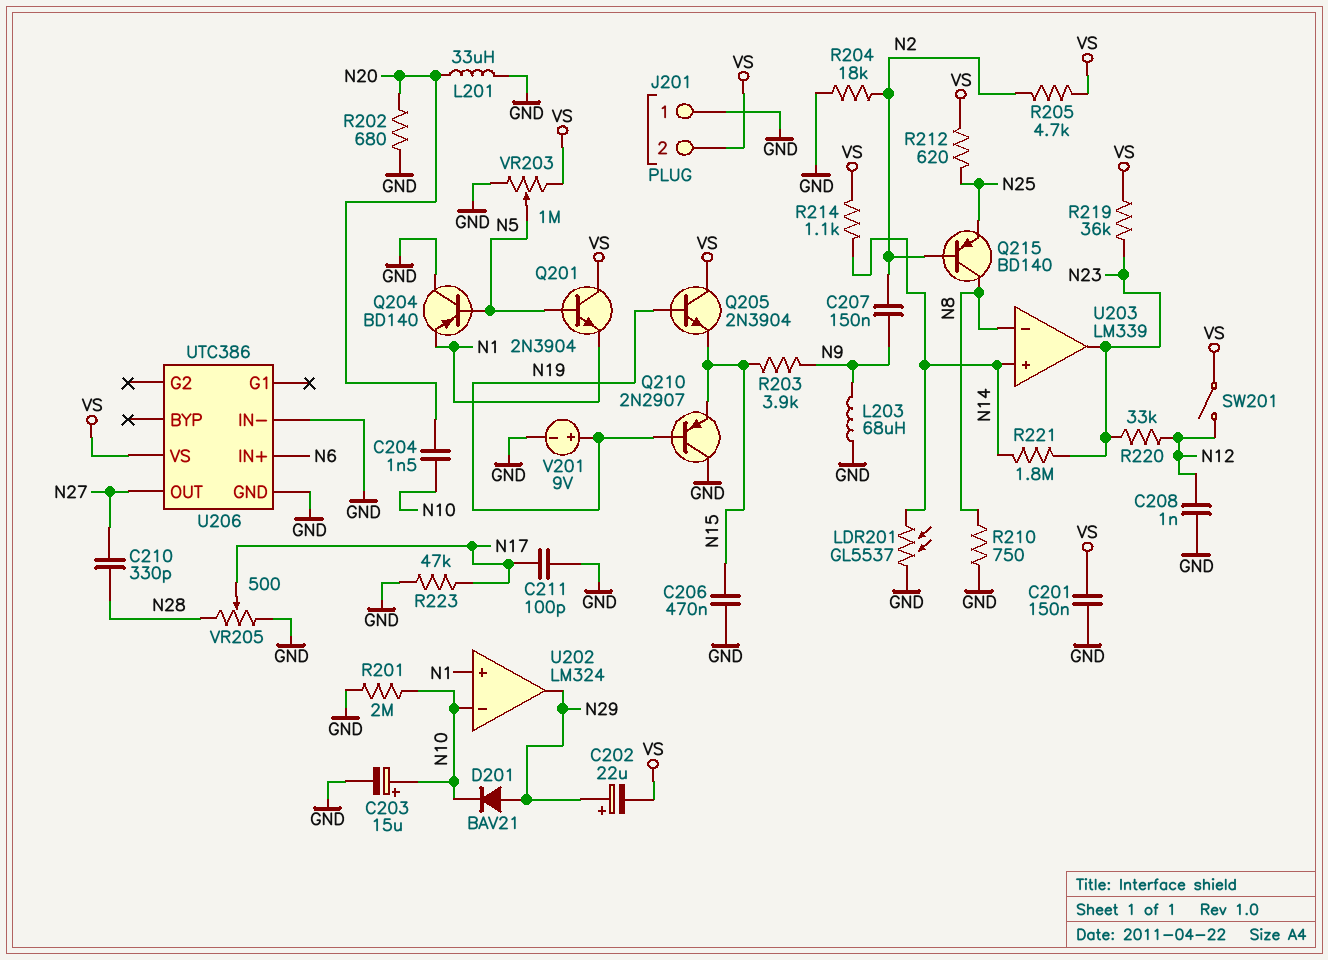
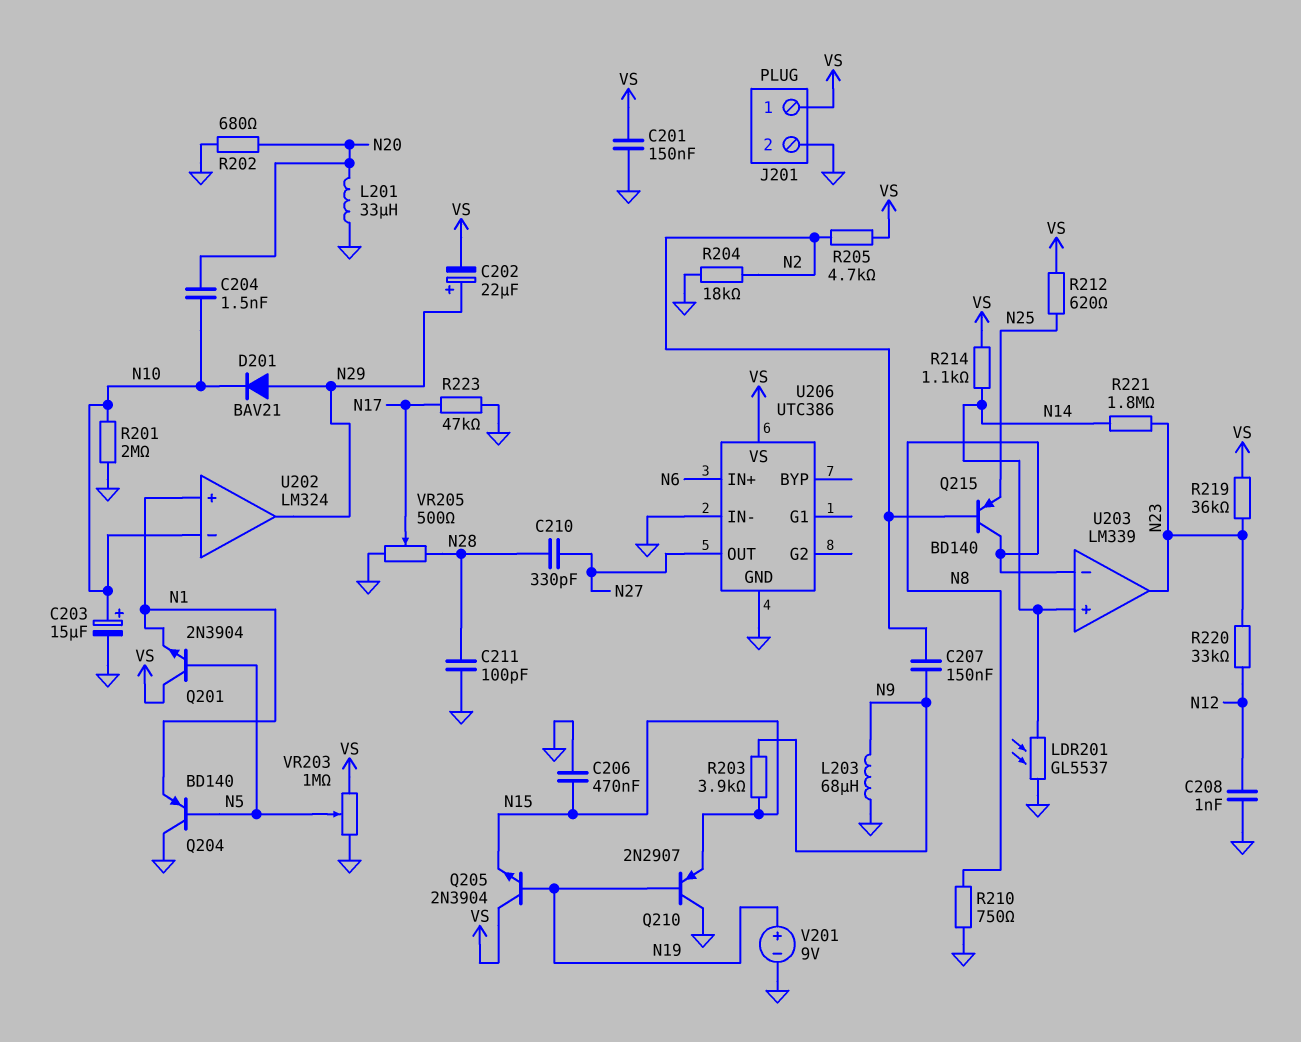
C211: 100pF (GND, N17) -> 100pF (GND, N28)
J201 pin 1: GND -> VS
J201 pin 2: VS -> GND
SW201: switch (N12, VS) -> none

